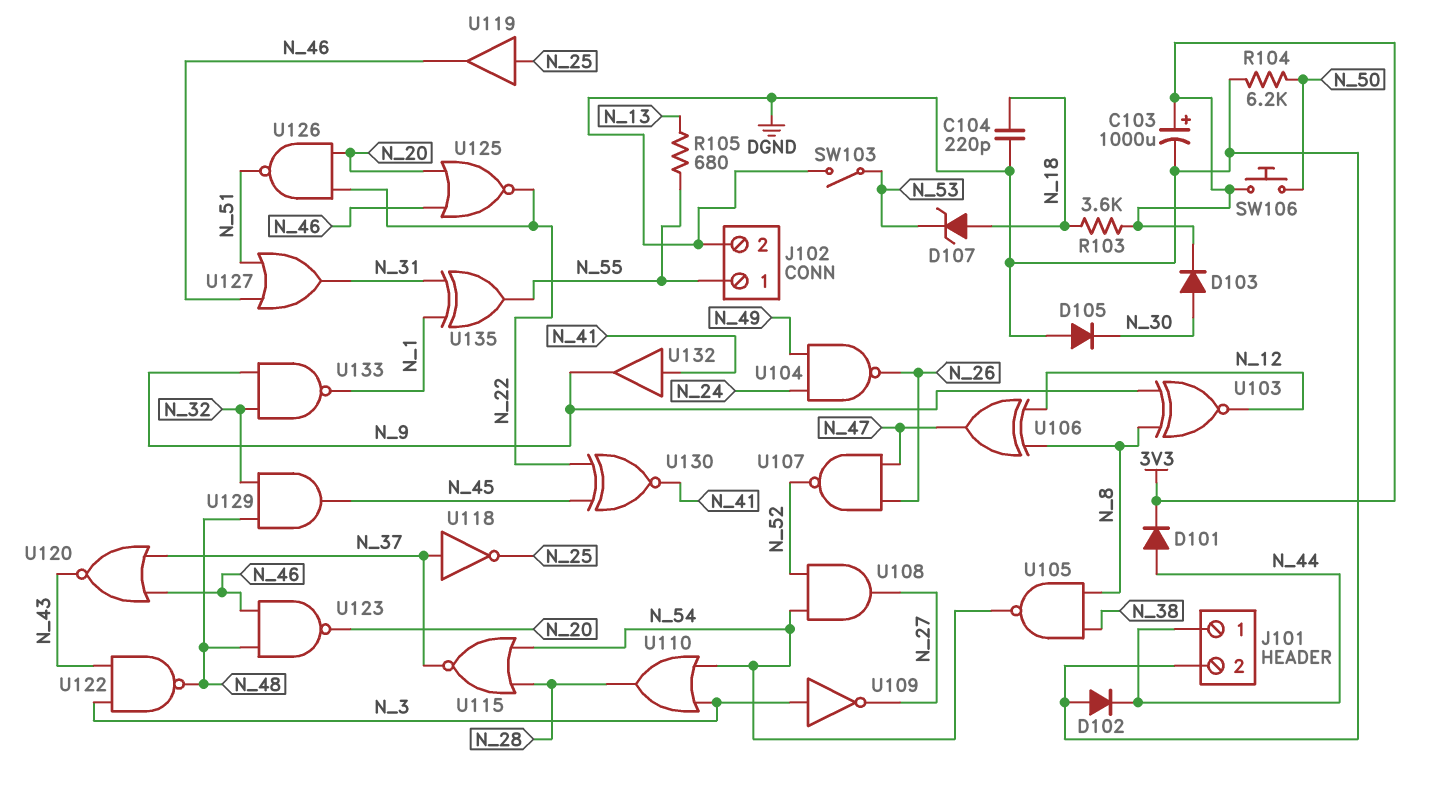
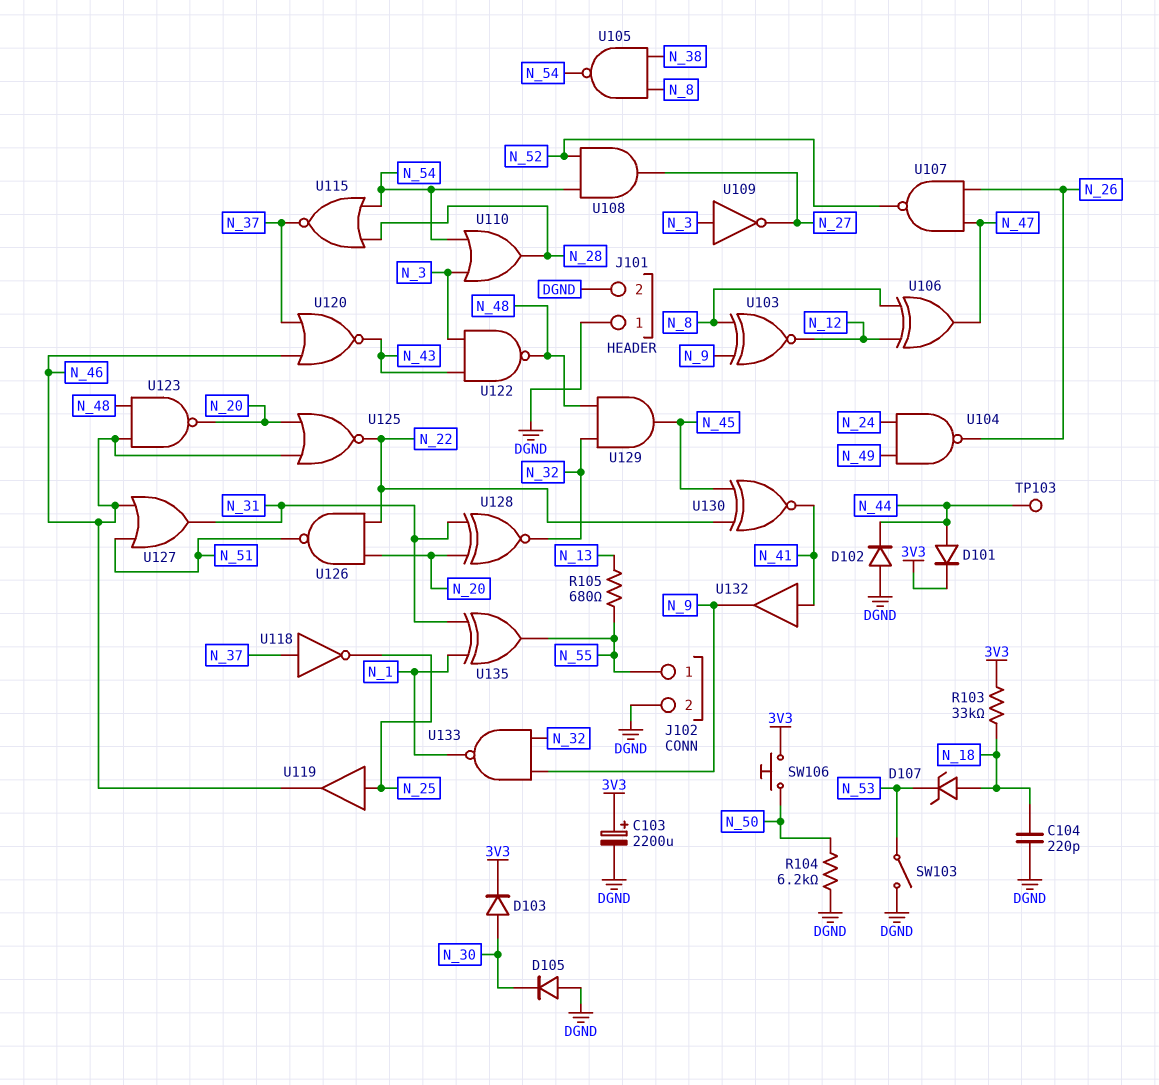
C103: 1000uF (plus 3V3, minus DGND) -> 2200uF (plus 3V3, minus DGND)
J101 pin 1: N_44 -> DGND
R103: 3.6k (3V3, N_18) -> 33k (3V3, N_18)
TP103: none -> test point (N_44)
U128: none -> XNOR (in N_20, in N_31, out N_32)

